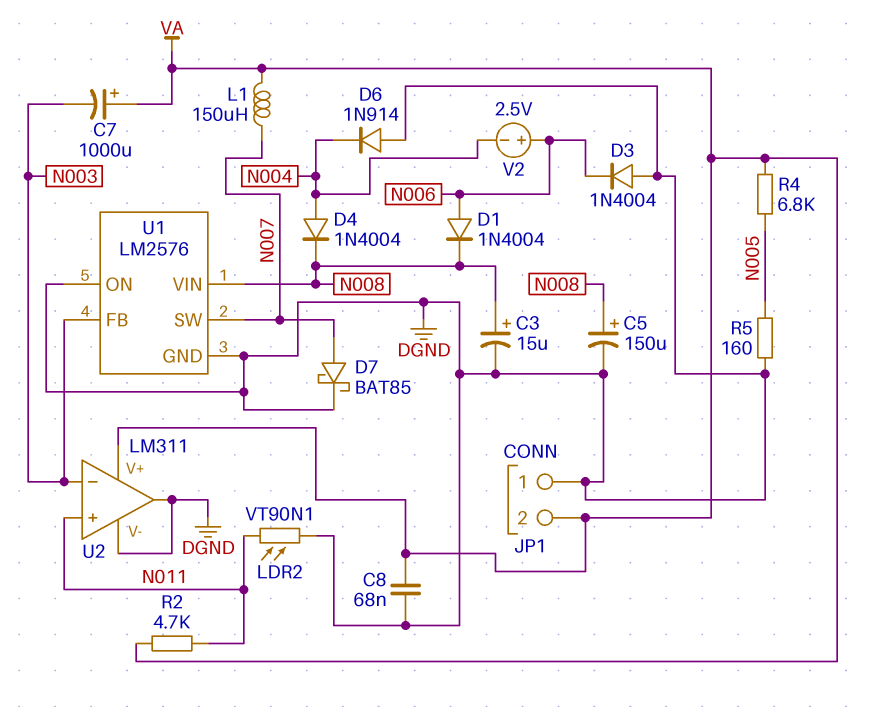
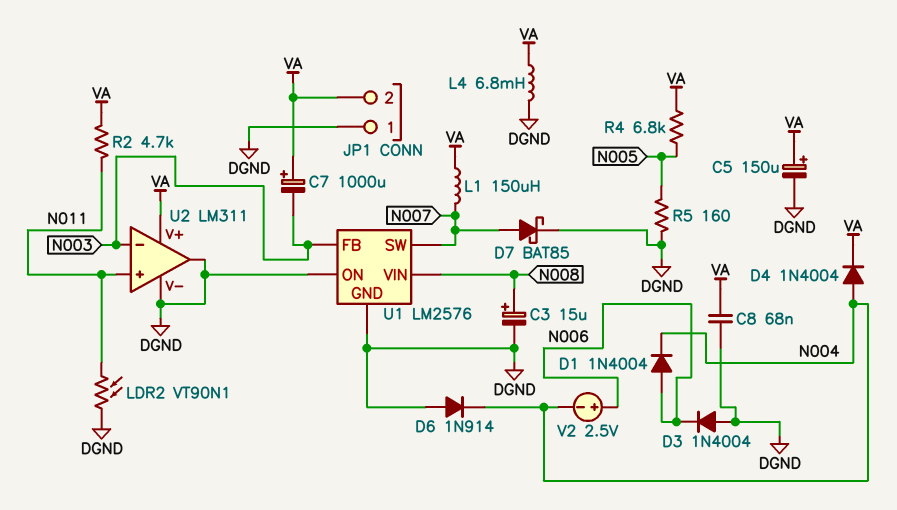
C5: 150uF (plus N008, minus DGND) -> 150uF (plus VA, minus DGND)
D1: diode 1N4004 (A N006, K N008) -> diode 1N4004 (A N006, K N004)
D4: diode 1N4004 (A N004, K N008) -> diode 1N4004 (A N004, K VA)
L4: none -> 6.8mH (DGND, VA)

